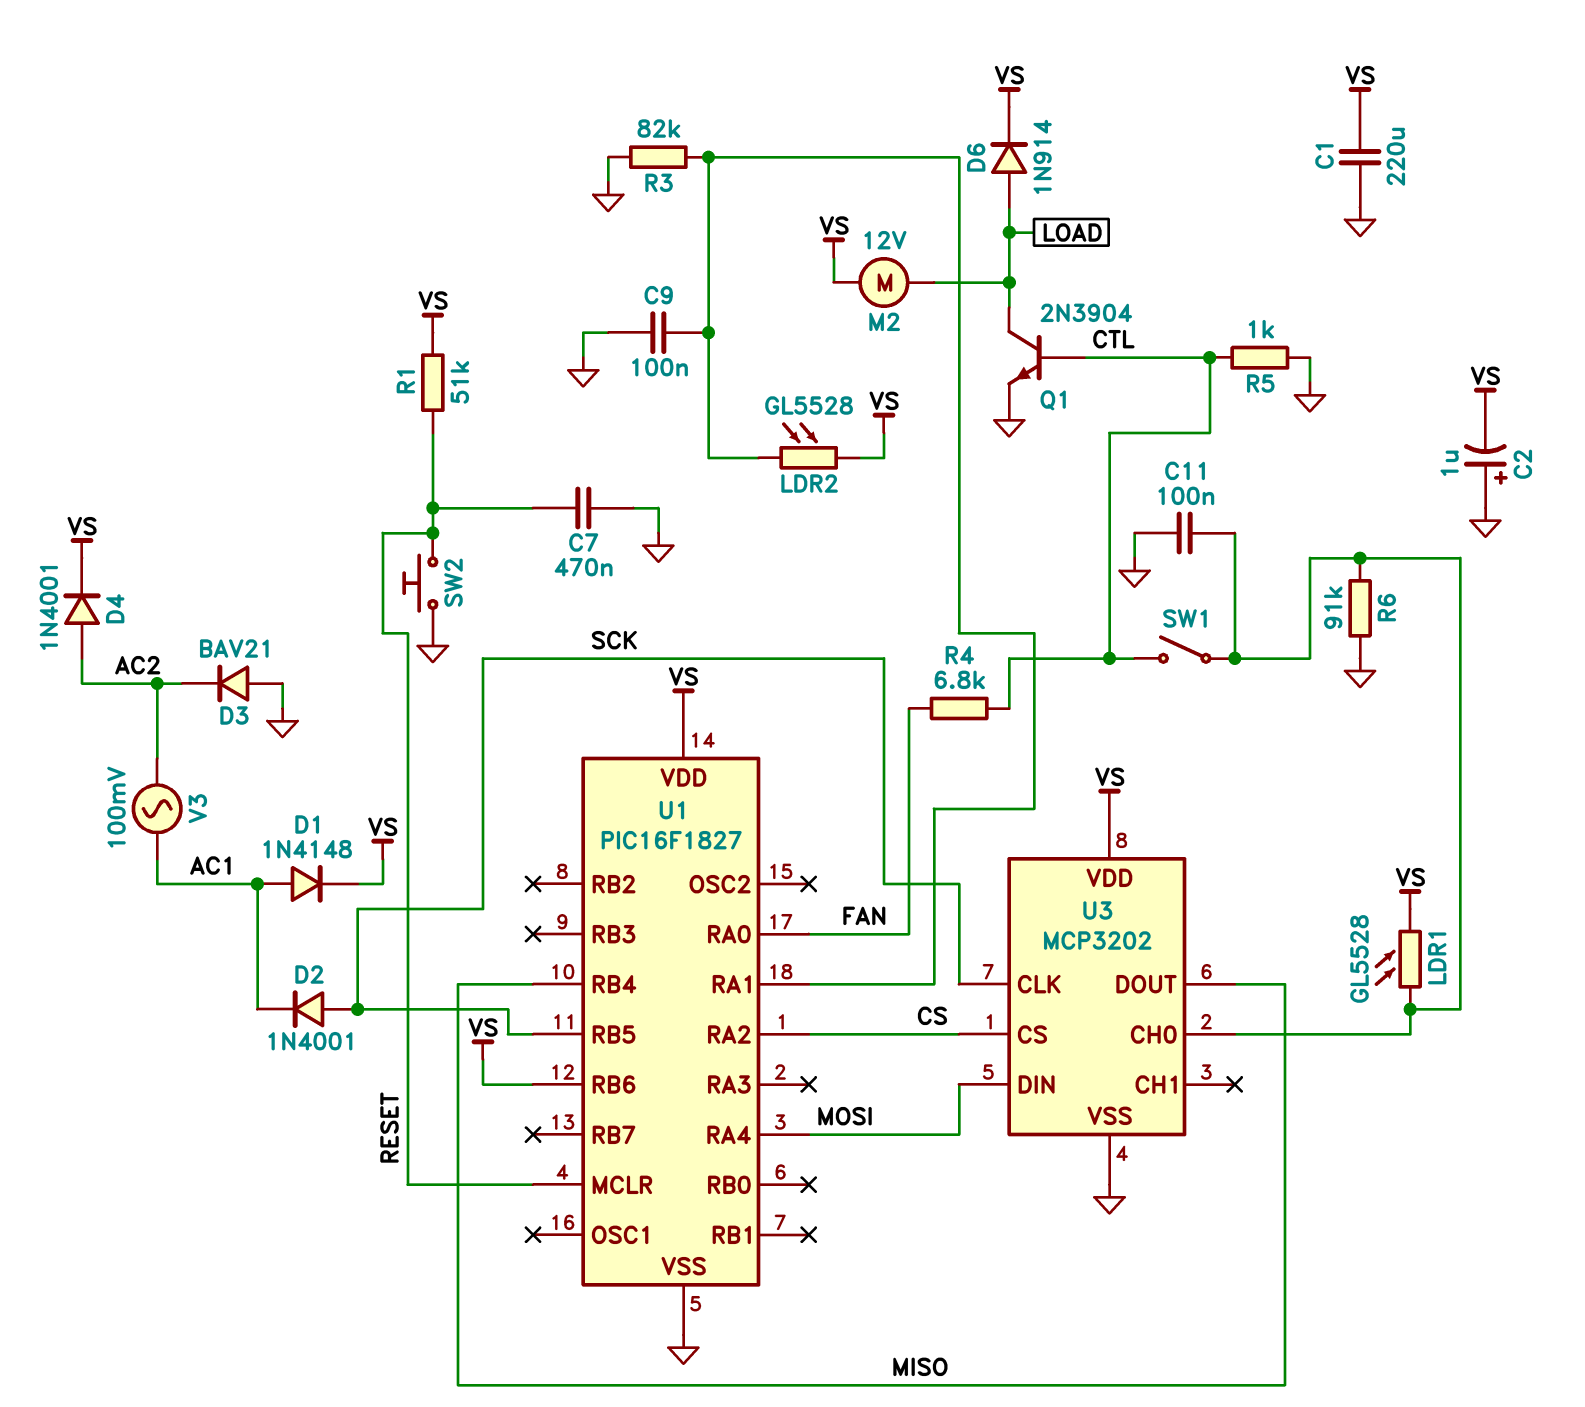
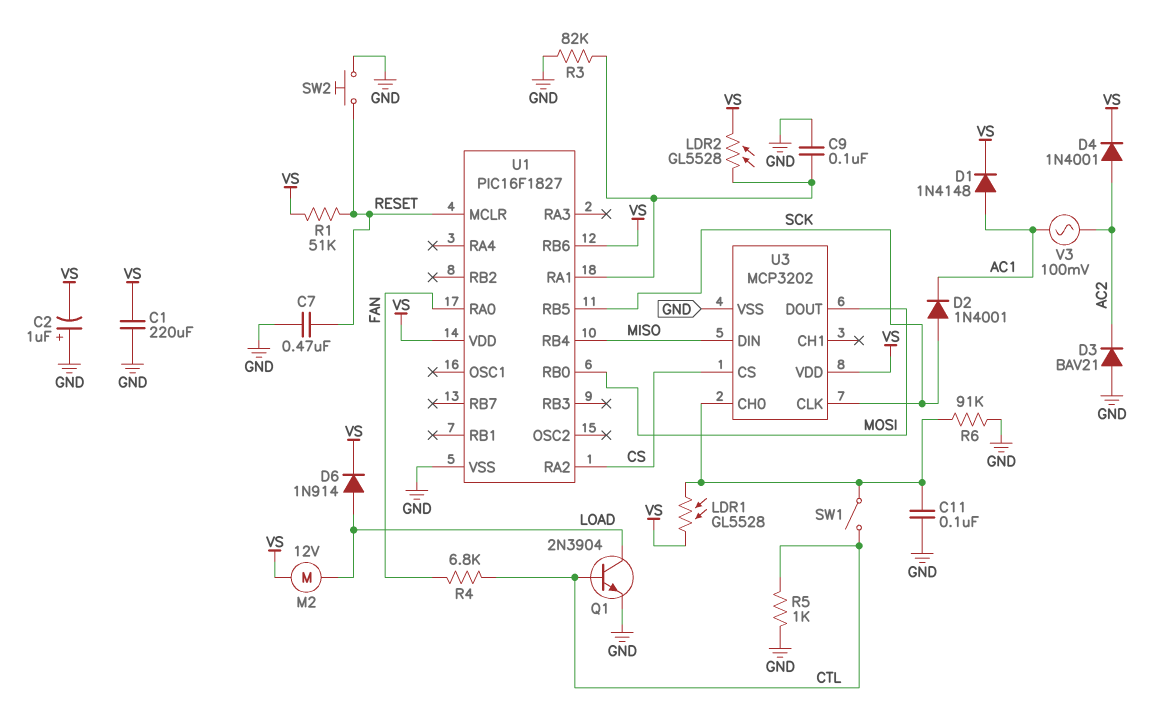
U1 pin RA4: MOSI -> none
U1 pin RB0: none -> MOSI
U3 pin DIN: MOSI -> MISO
U3 pin DOUT: MISO -> MOSI

